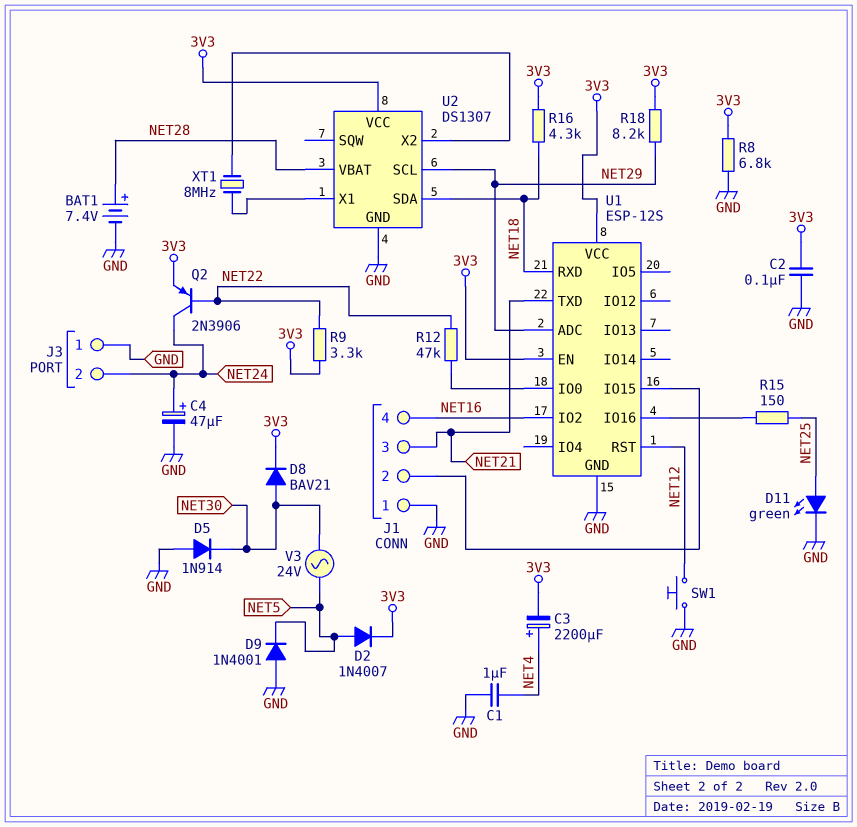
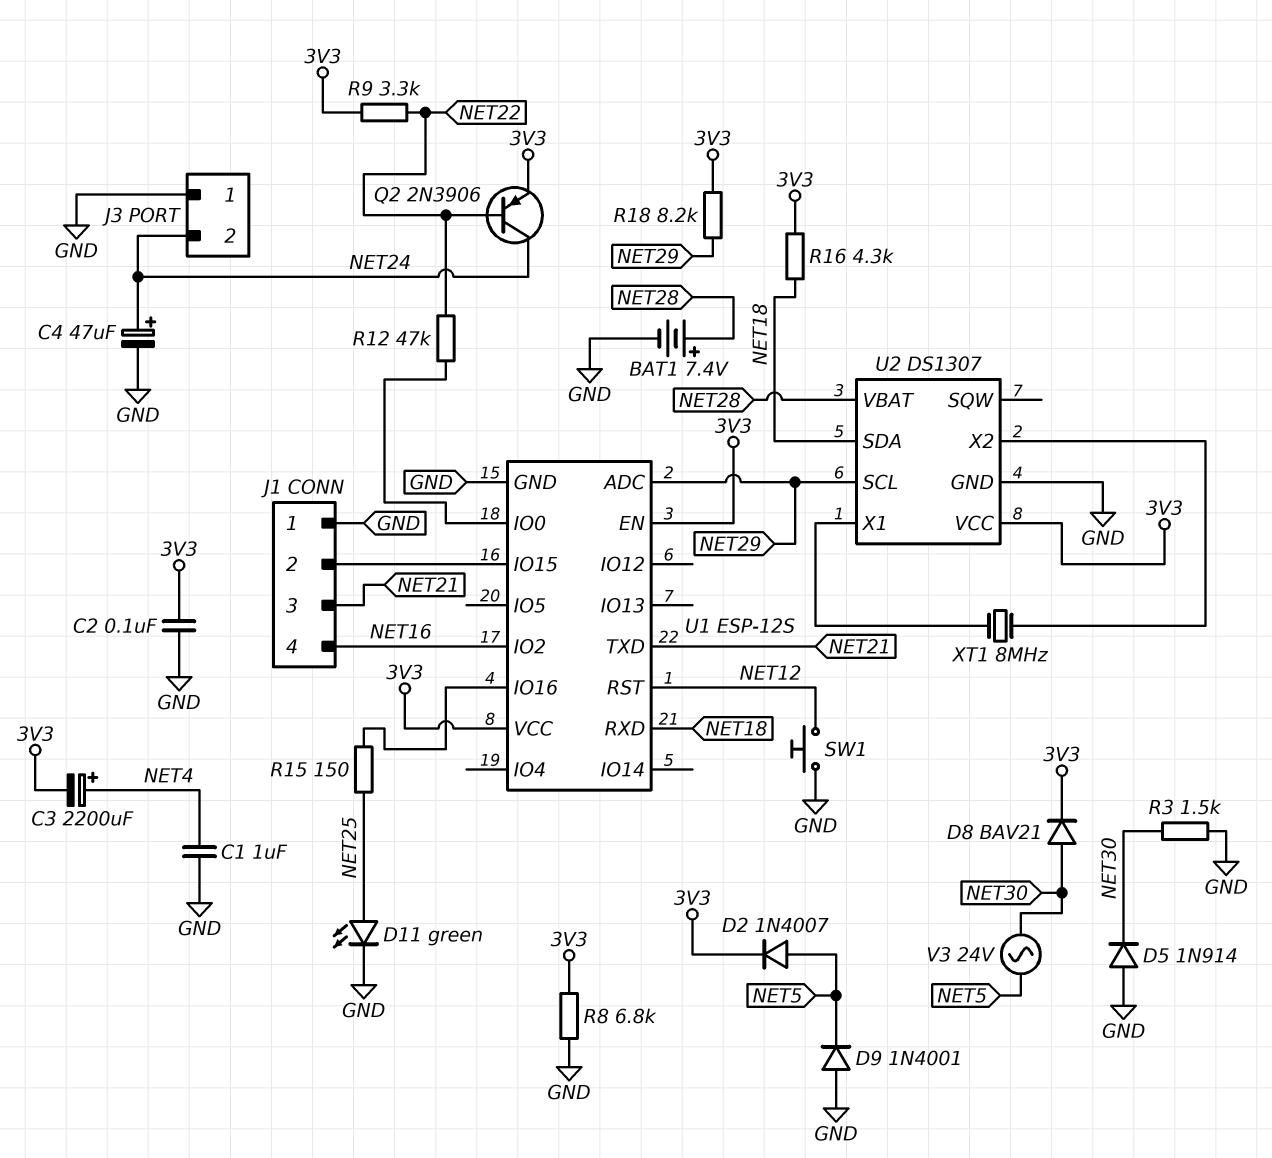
R3: none -> 1.5k (GND, NET30)

